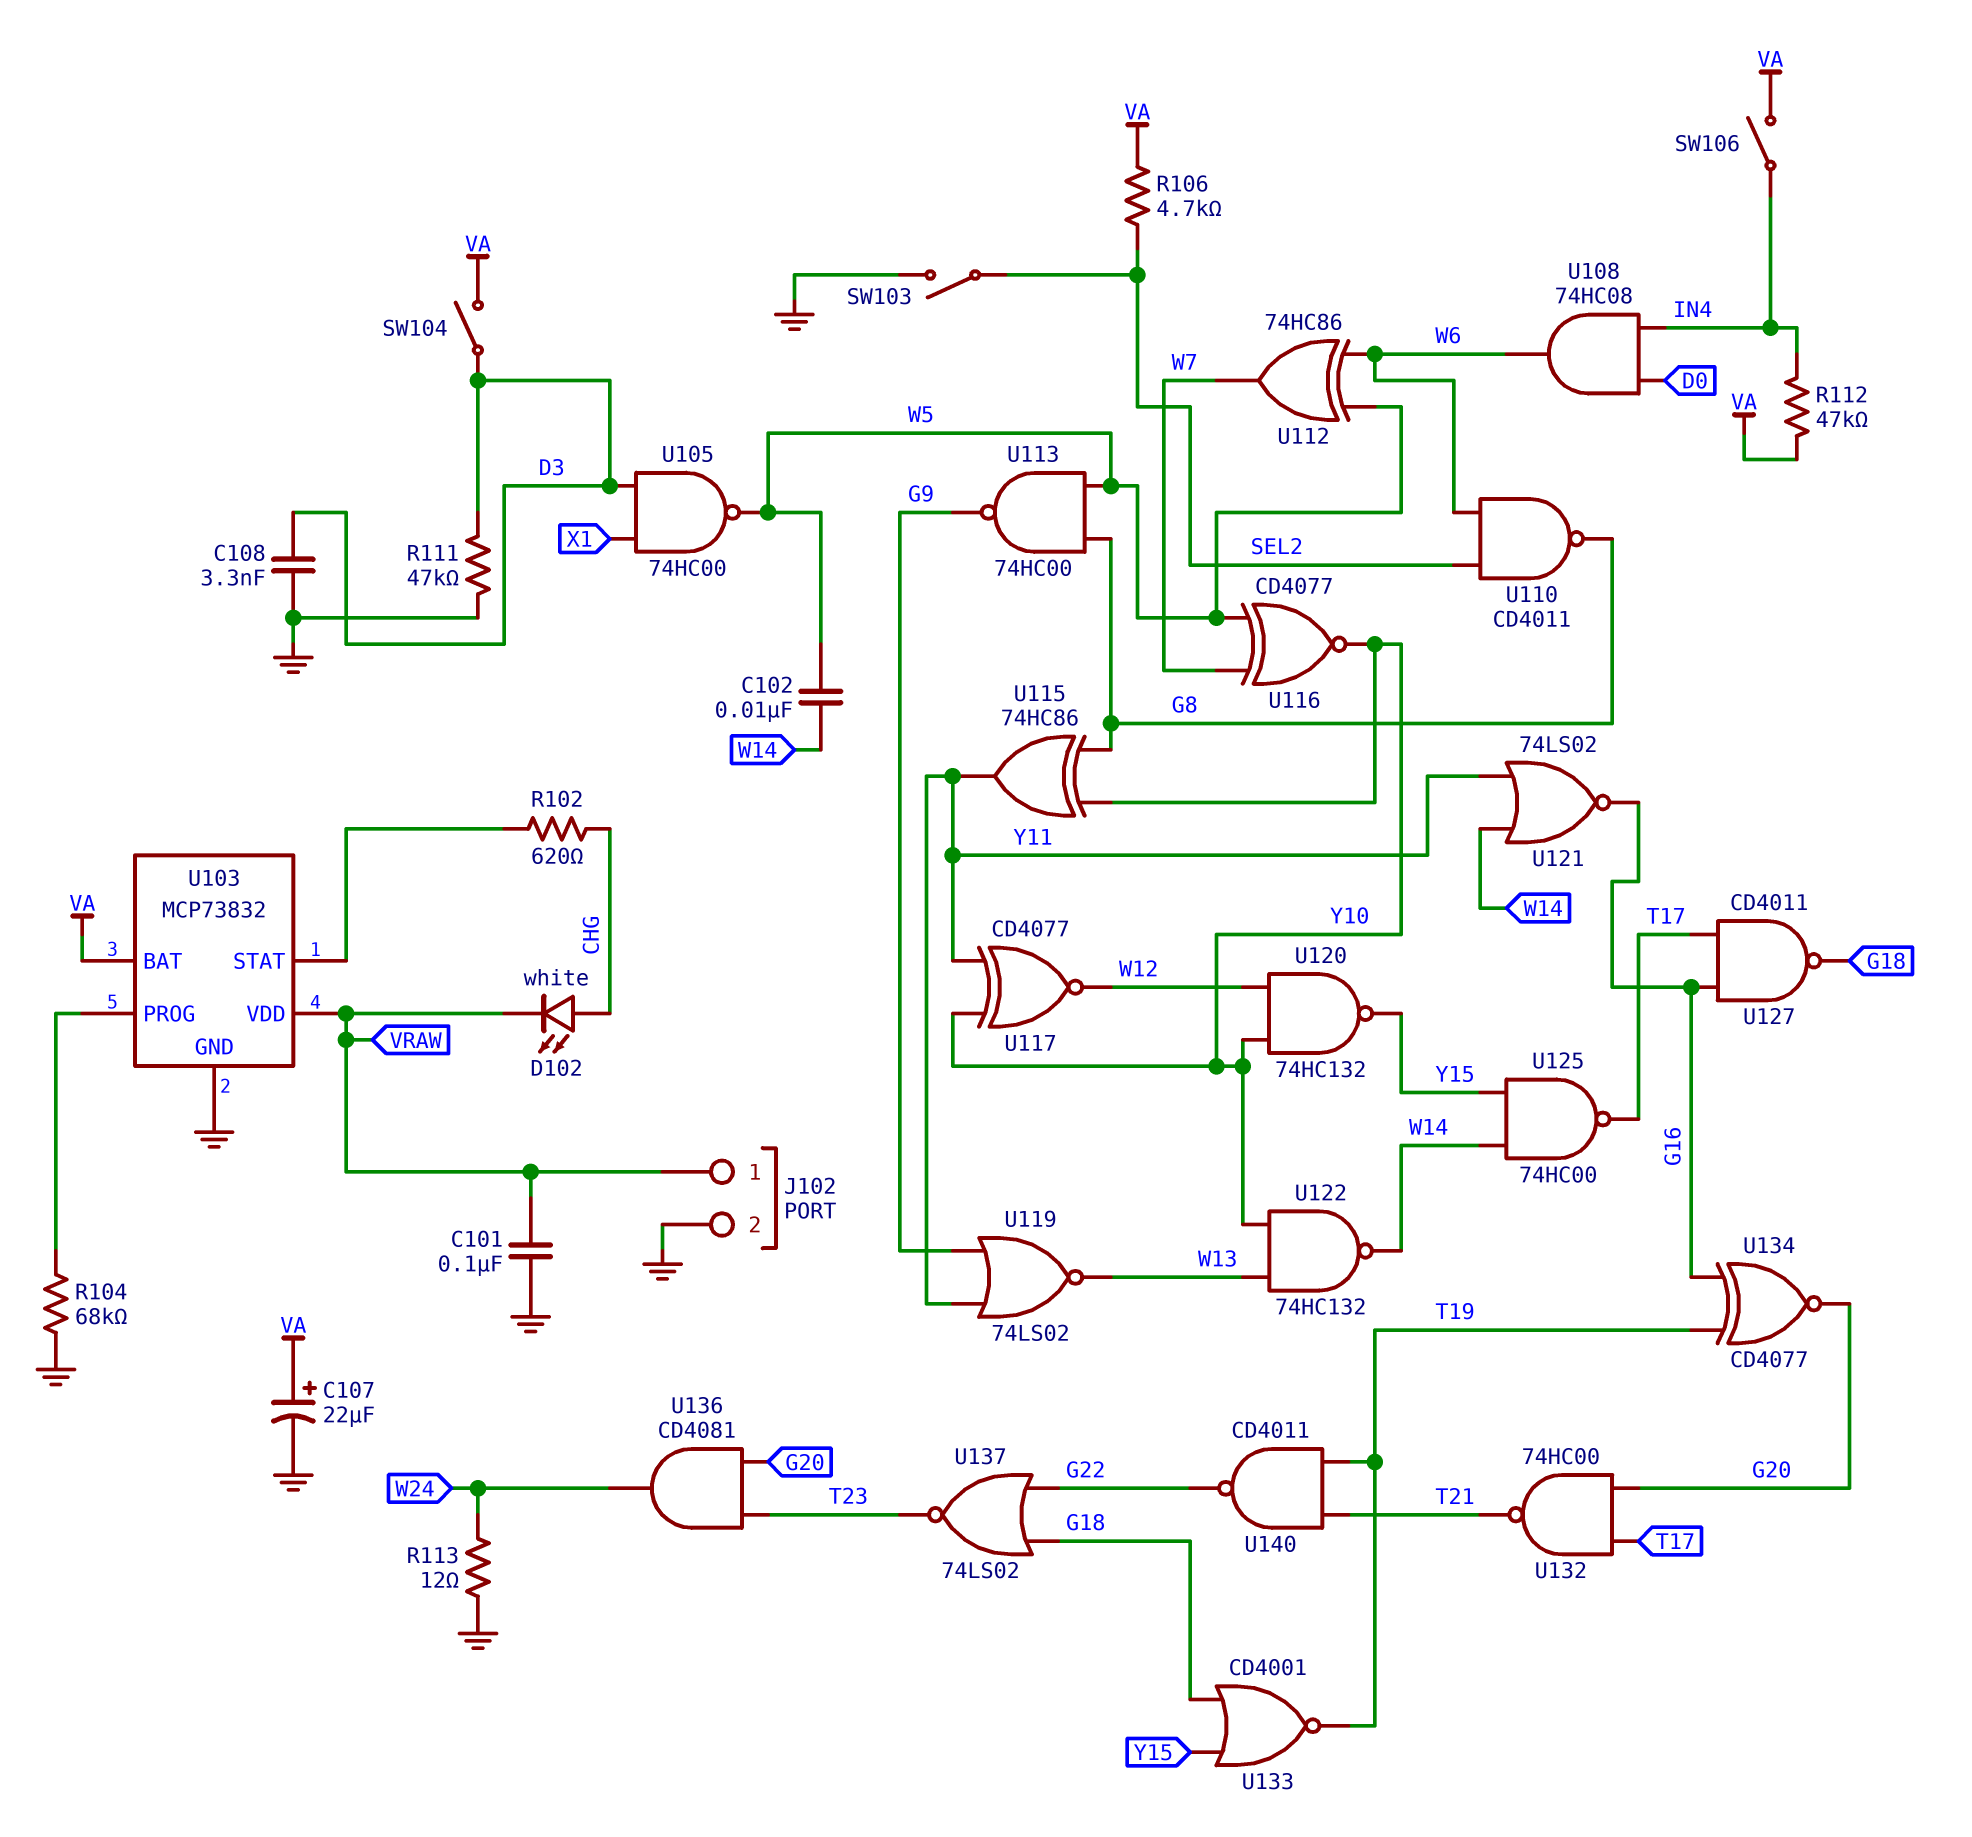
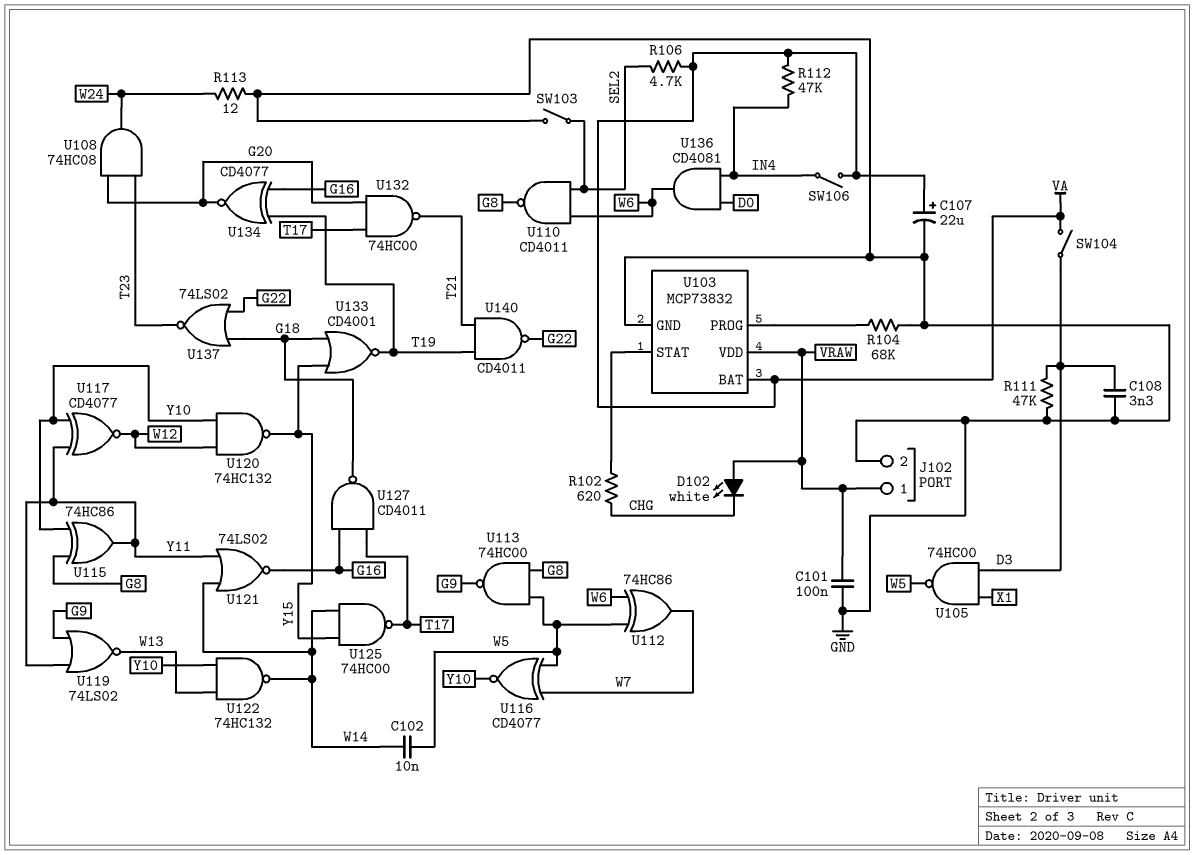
D102: LED white (A CHG, K VRAW) -> LED white (A VRAW, K CHG)
U108: AND 74HC08 (in D0, in IN4, out W6) -> AND 74HC08 (in G20, in T23, out W24)
U136: AND CD4081 (in G20, in T23, out W24) -> AND CD4081 (in D0, in IN4, out W6)

